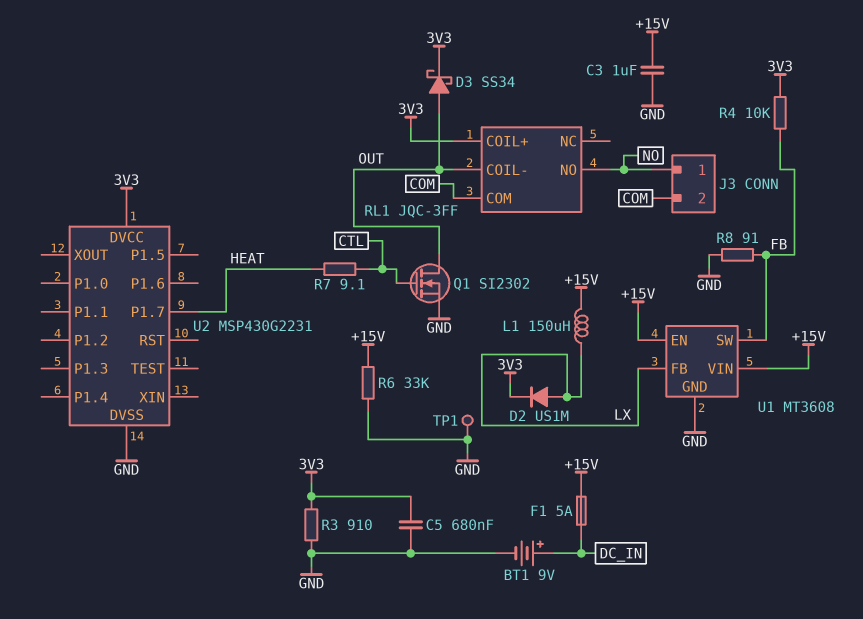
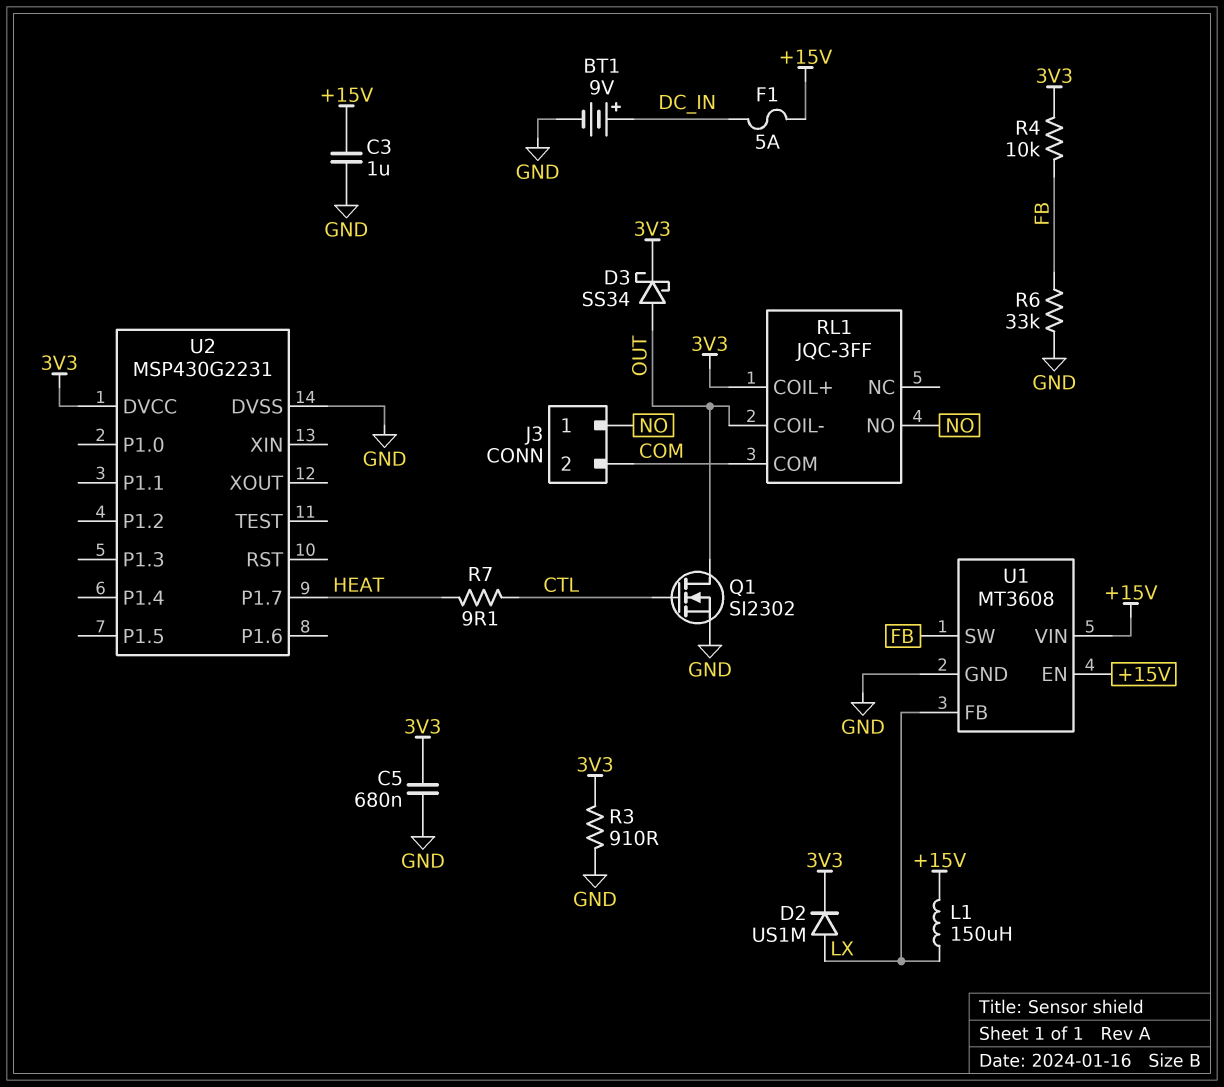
R6: 33k (+15V, GND) -> 33k (FB, GND)
R8: 91 (FB, GND) -> none
TP1: test point (GND) -> none

